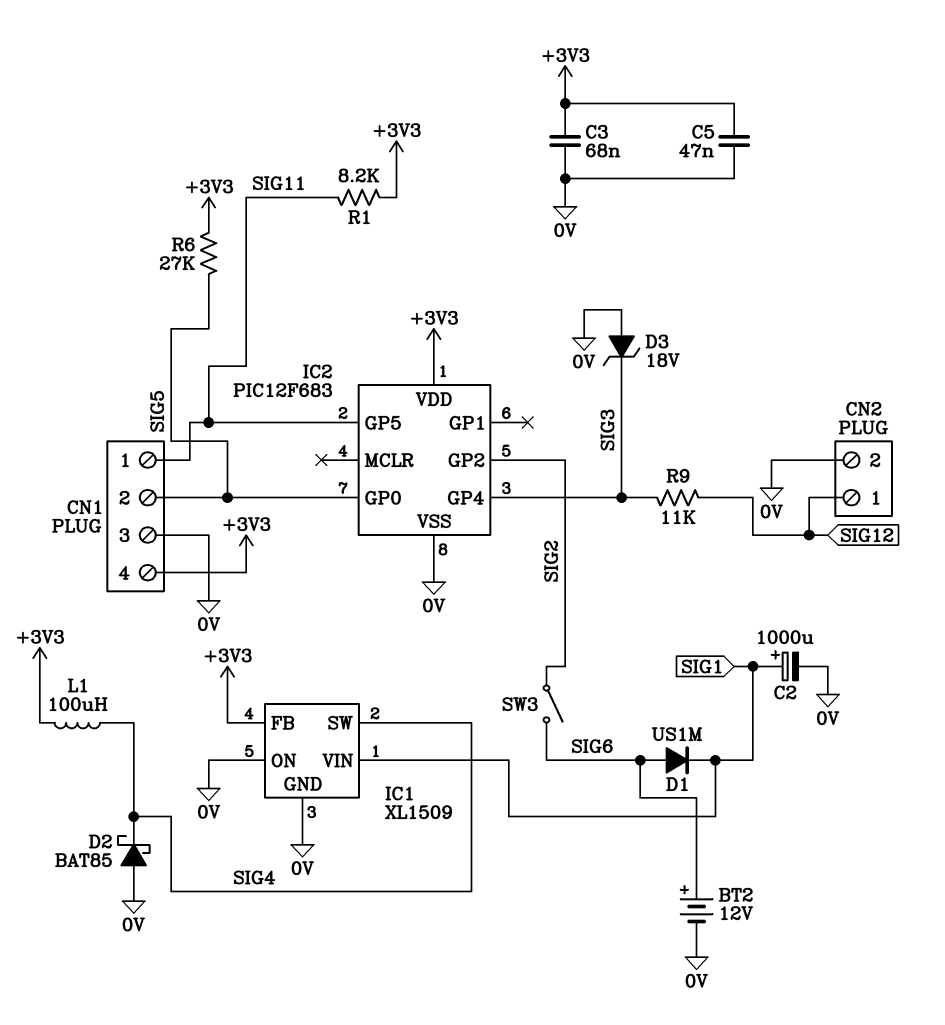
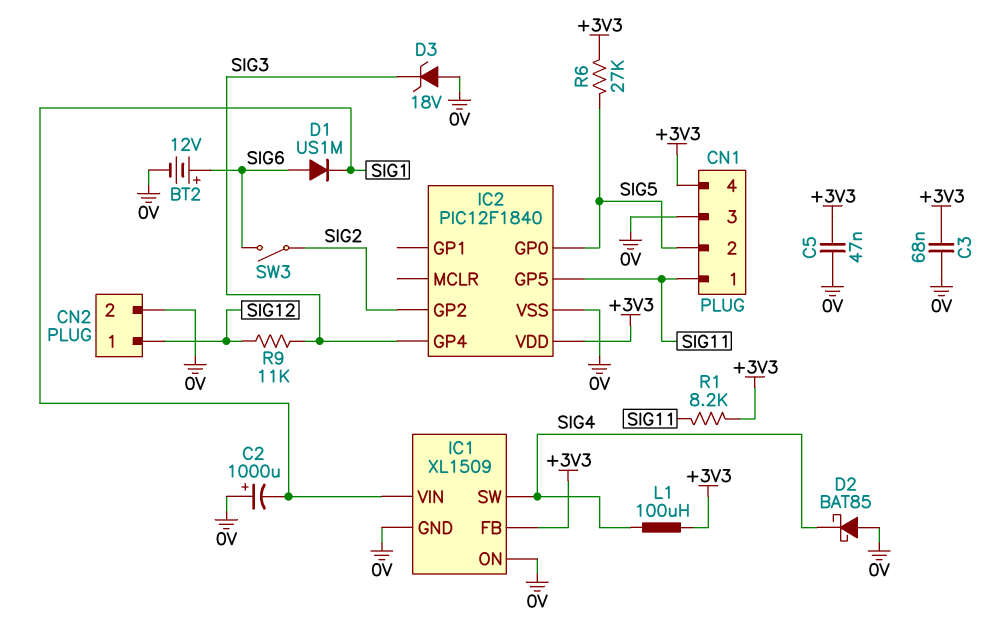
C2: 1000uF (plus SIG1, minus 0V) -> 1000uF (plus 0V, minus SIG1)
IC2: PIC12F683 -> PIC12F1840

